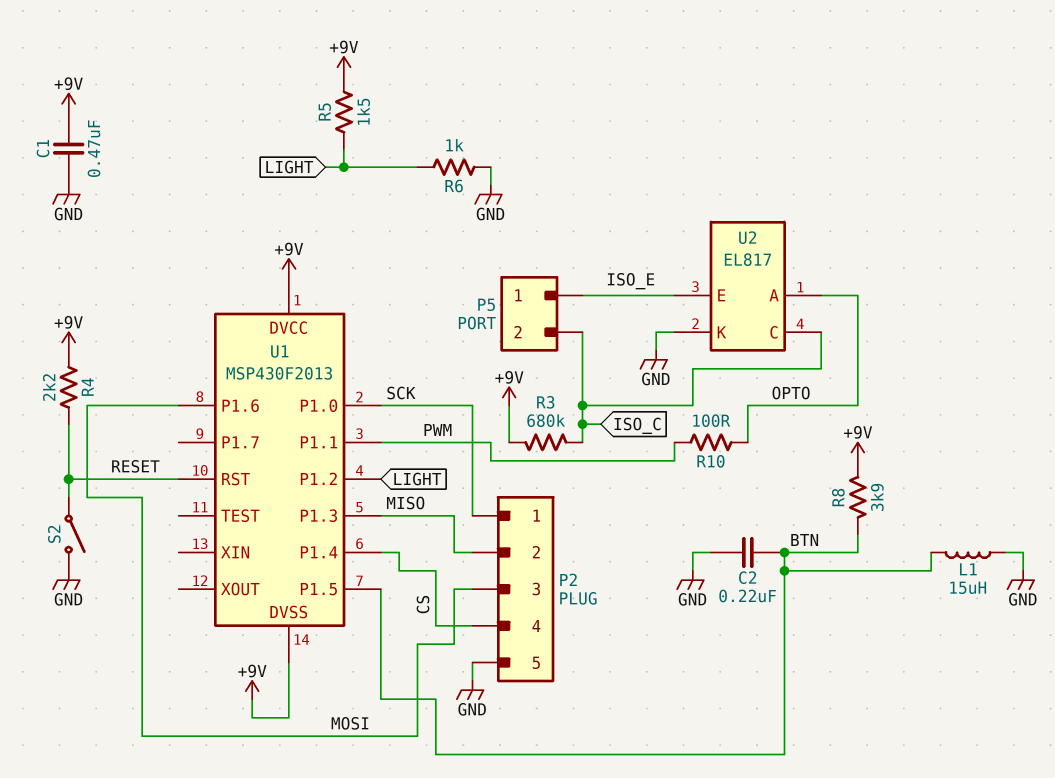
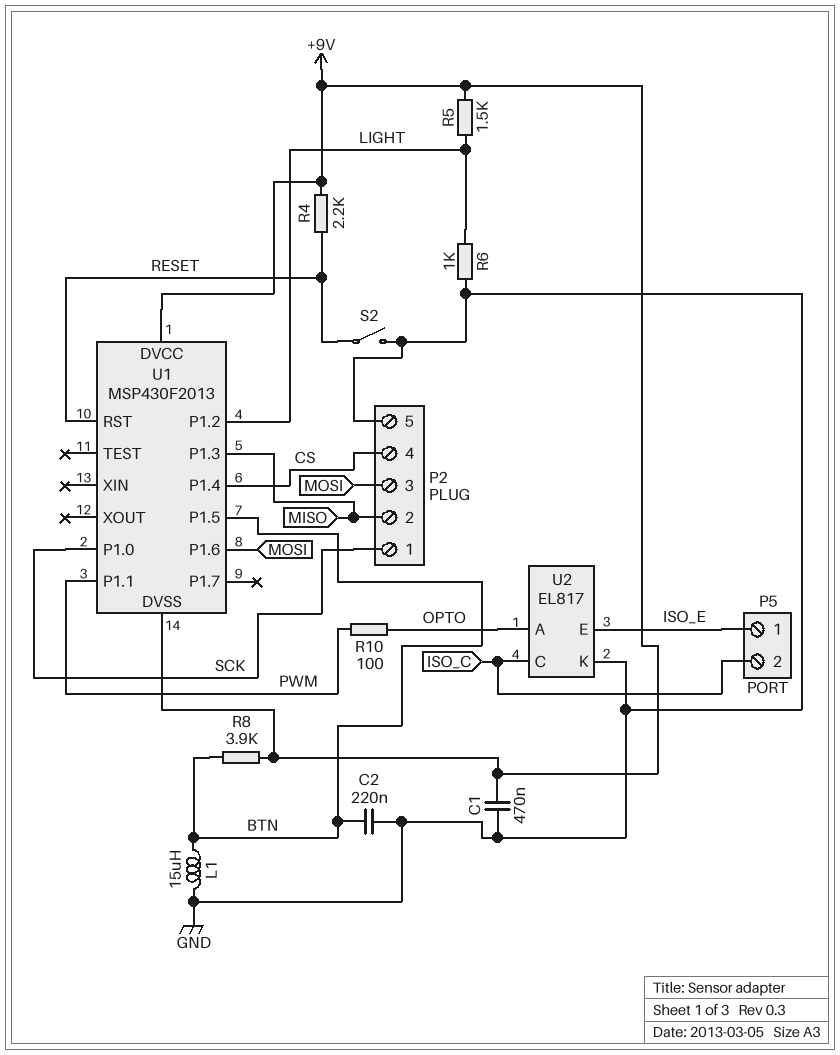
R3: 680k (+9V, ISO_C) -> none

